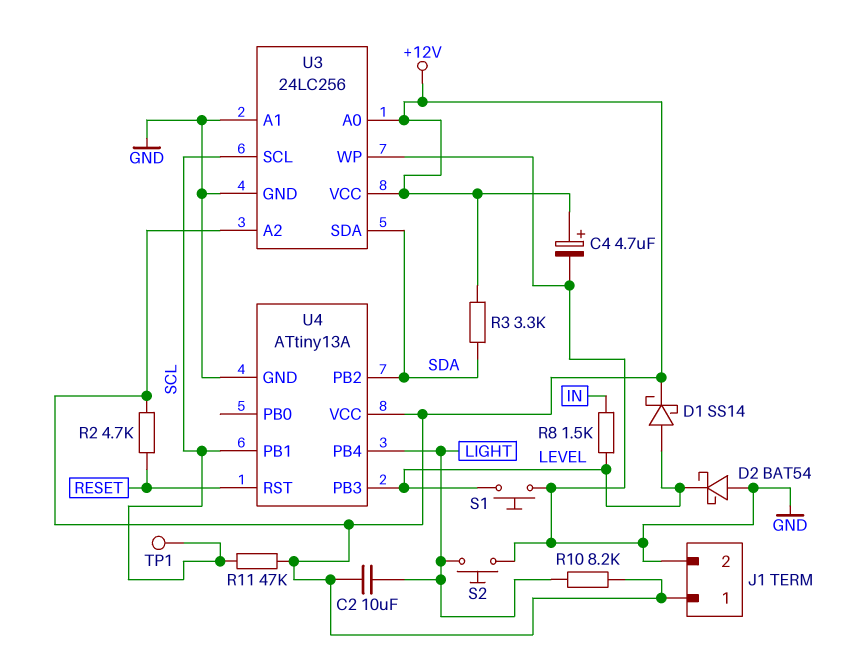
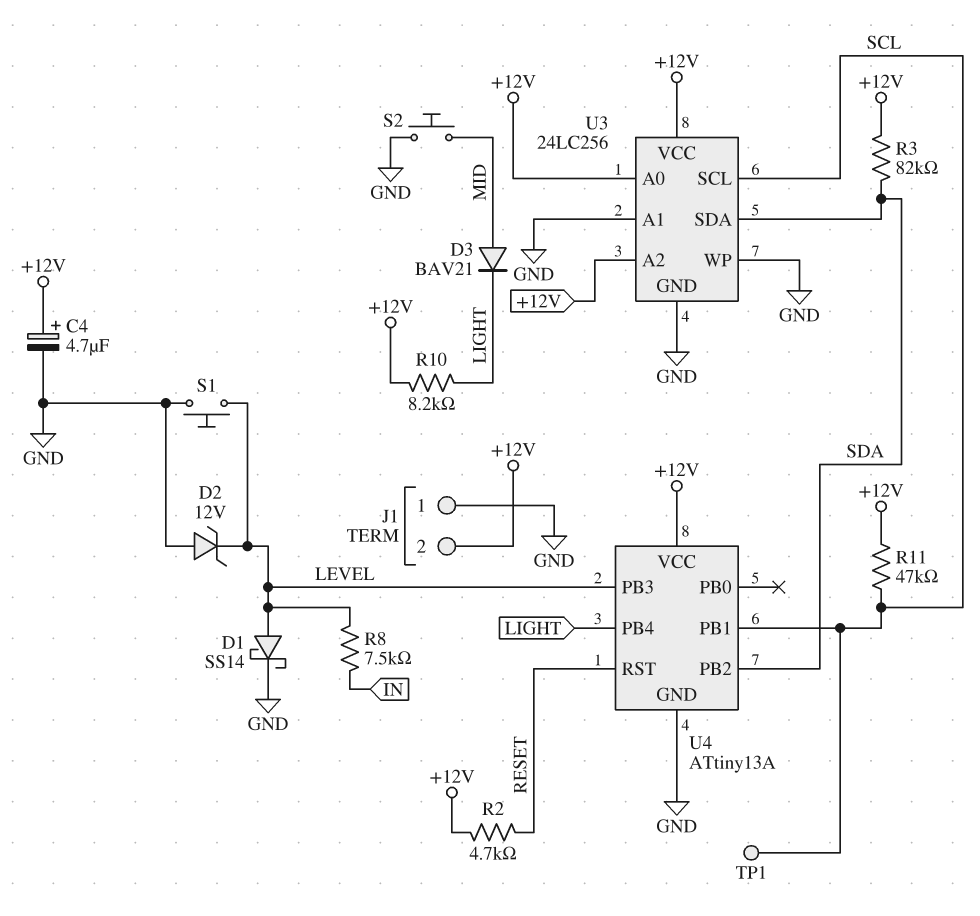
C2: 10uF (+12V, LIGHT) -> none
D1: schottky SS14 (A LEVEL, K +12V) -> schottky SS14 (A LEVEL, K GND)
D2: schottky BAT54 (A GND, K LEVEL) -> zener 12V (A GND, K LEVEL)
D3: none -> diode BAV21 (A MID, K LIGHT)
J1 pin 1: +12V -> GND
J1 pin 2: GND -> +12V
R3: 3.3k (+12V, SDA) -> 82k (+12V, SDA)
R8: 1.5k (IN, LEVEL) -> 7.5k (IN, LEVEL)
S2: button (GND, LIGHT) -> button (GND, MID)

